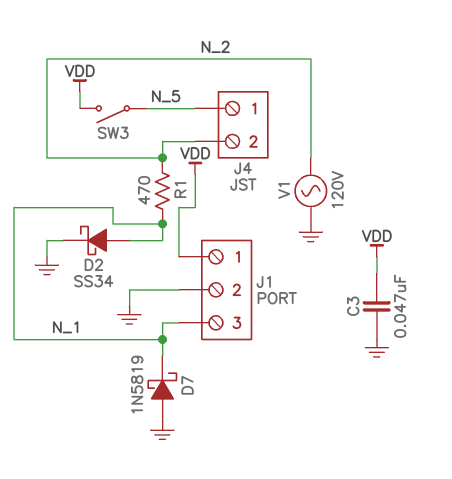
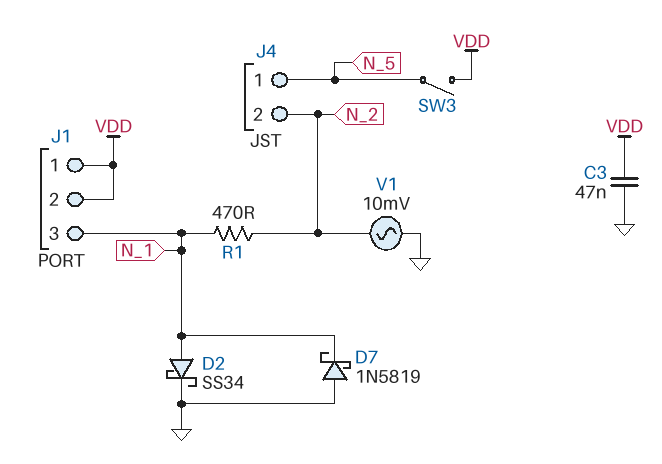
J1 pin 2: GND -> VDD
V1: AC 120V (GND, N_2) -> AC 10mV (GND, N_2)

